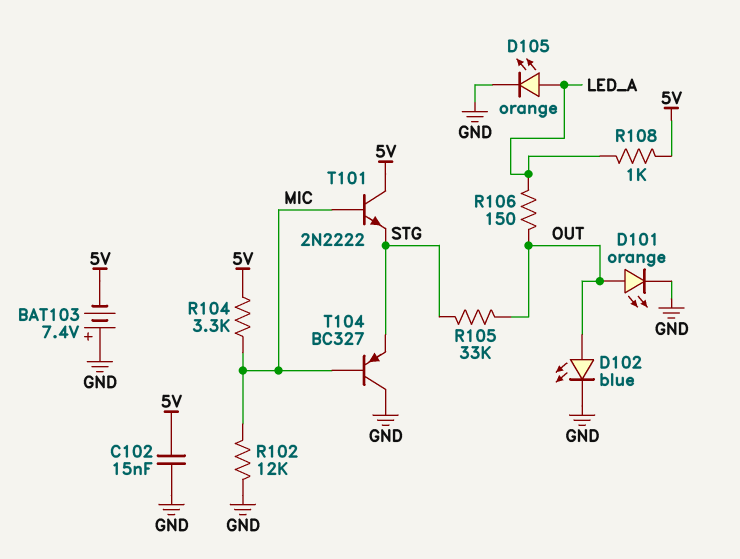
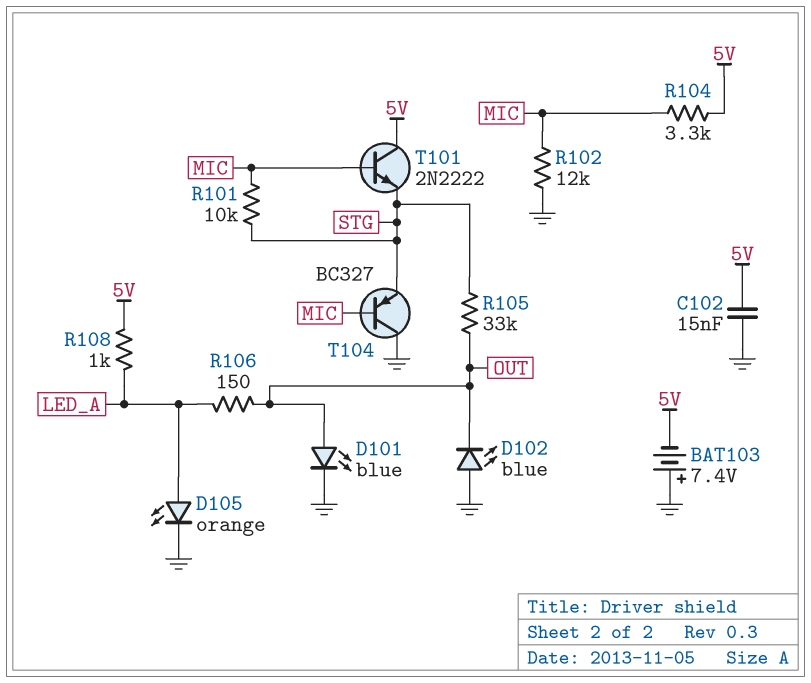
D101: LED orange (A OUT, K GND) -> LED blue (A OUT, K GND)
D102: LED blue (A OUT, K GND) -> LED blue (A GND, K OUT)
R101: none -> 10k (MIC, STG)

